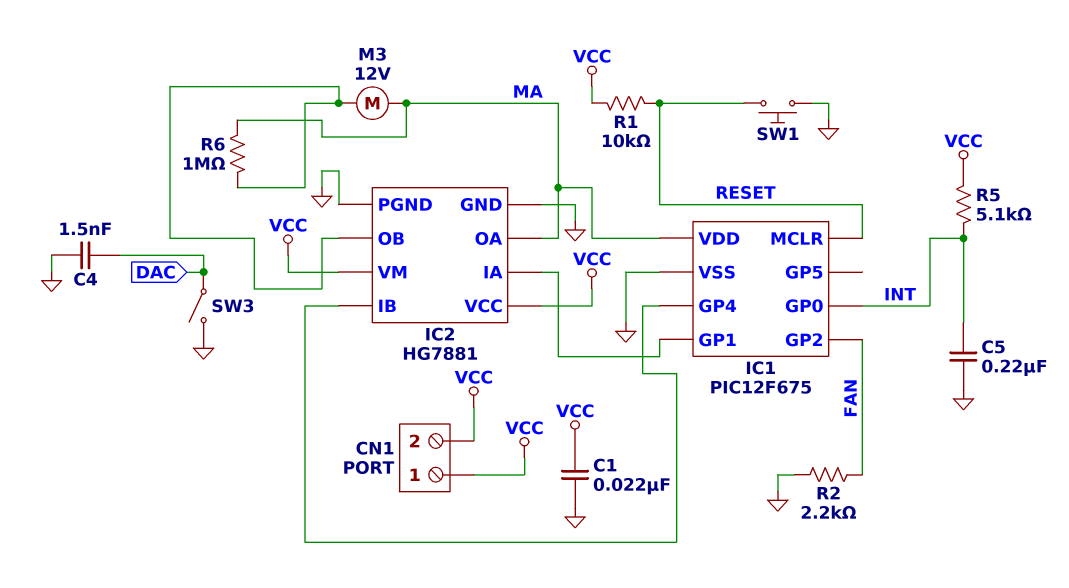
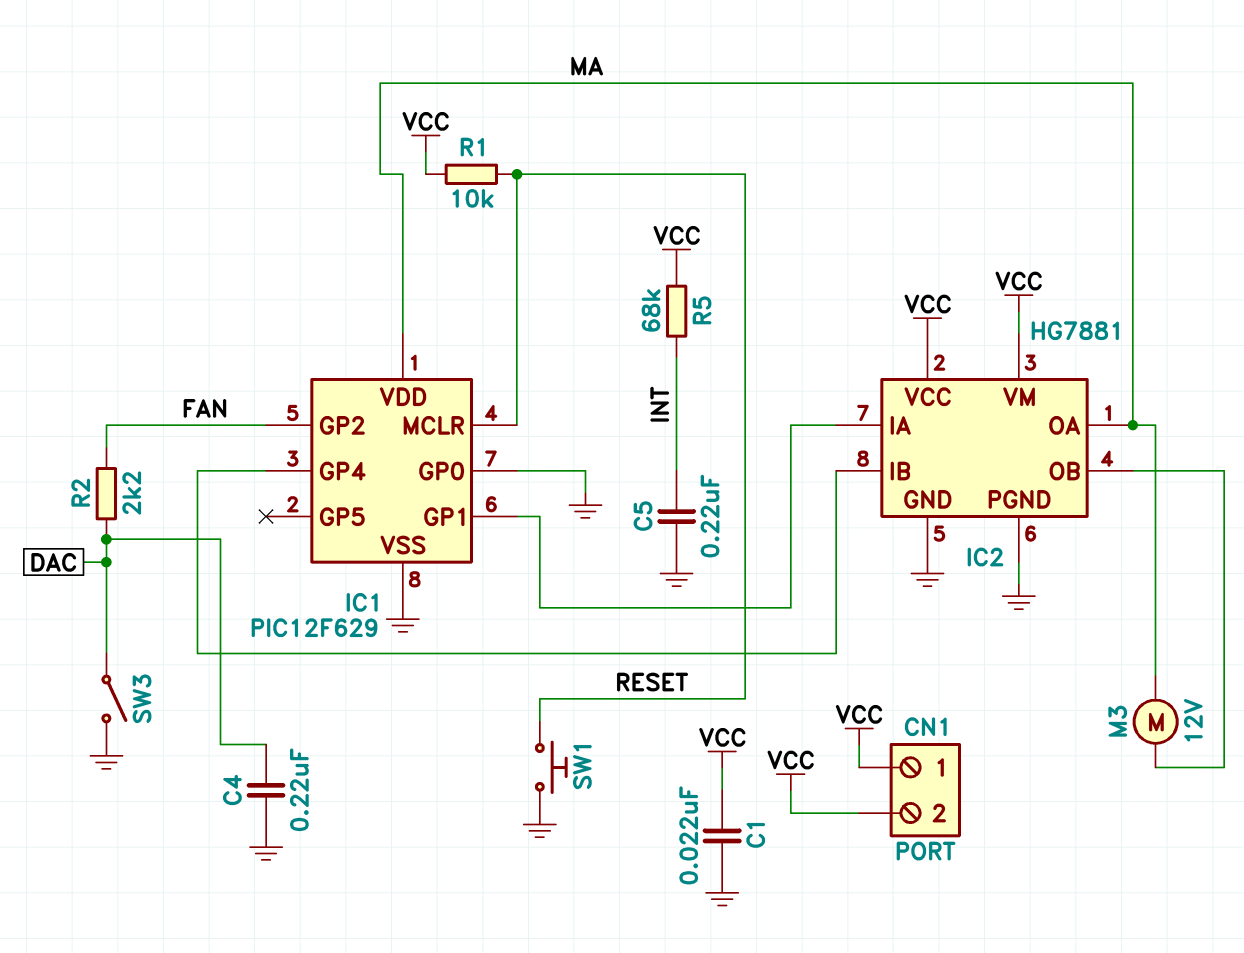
C4: 1.5nF (DAC, GND) -> 220nF (DAC, GND)
IC1: PIC12F675 -> PIC12F629
IC1 pin GP0: INT -> GND
R2: 2.2k (FAN, GND) -> 2.2k (DAC, FAN)
R5: 5.1k (INT, VCC) -> 68k (INT, VCC)
R6: 1M (IC2/OB, MA) -> none

